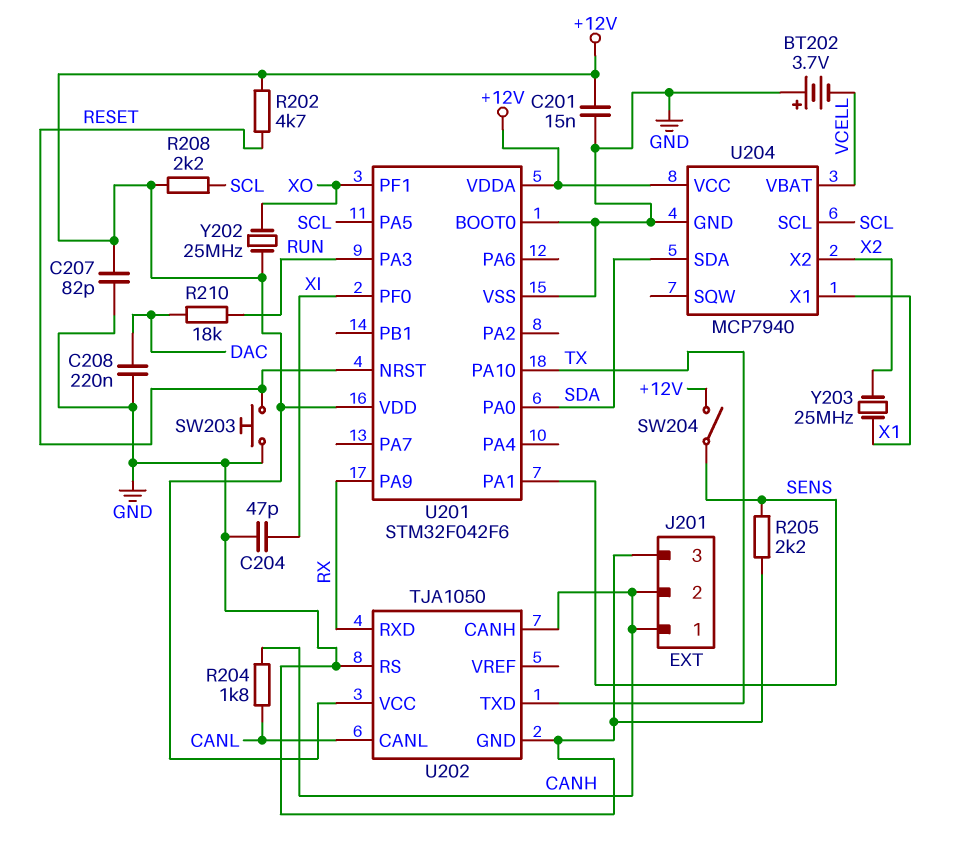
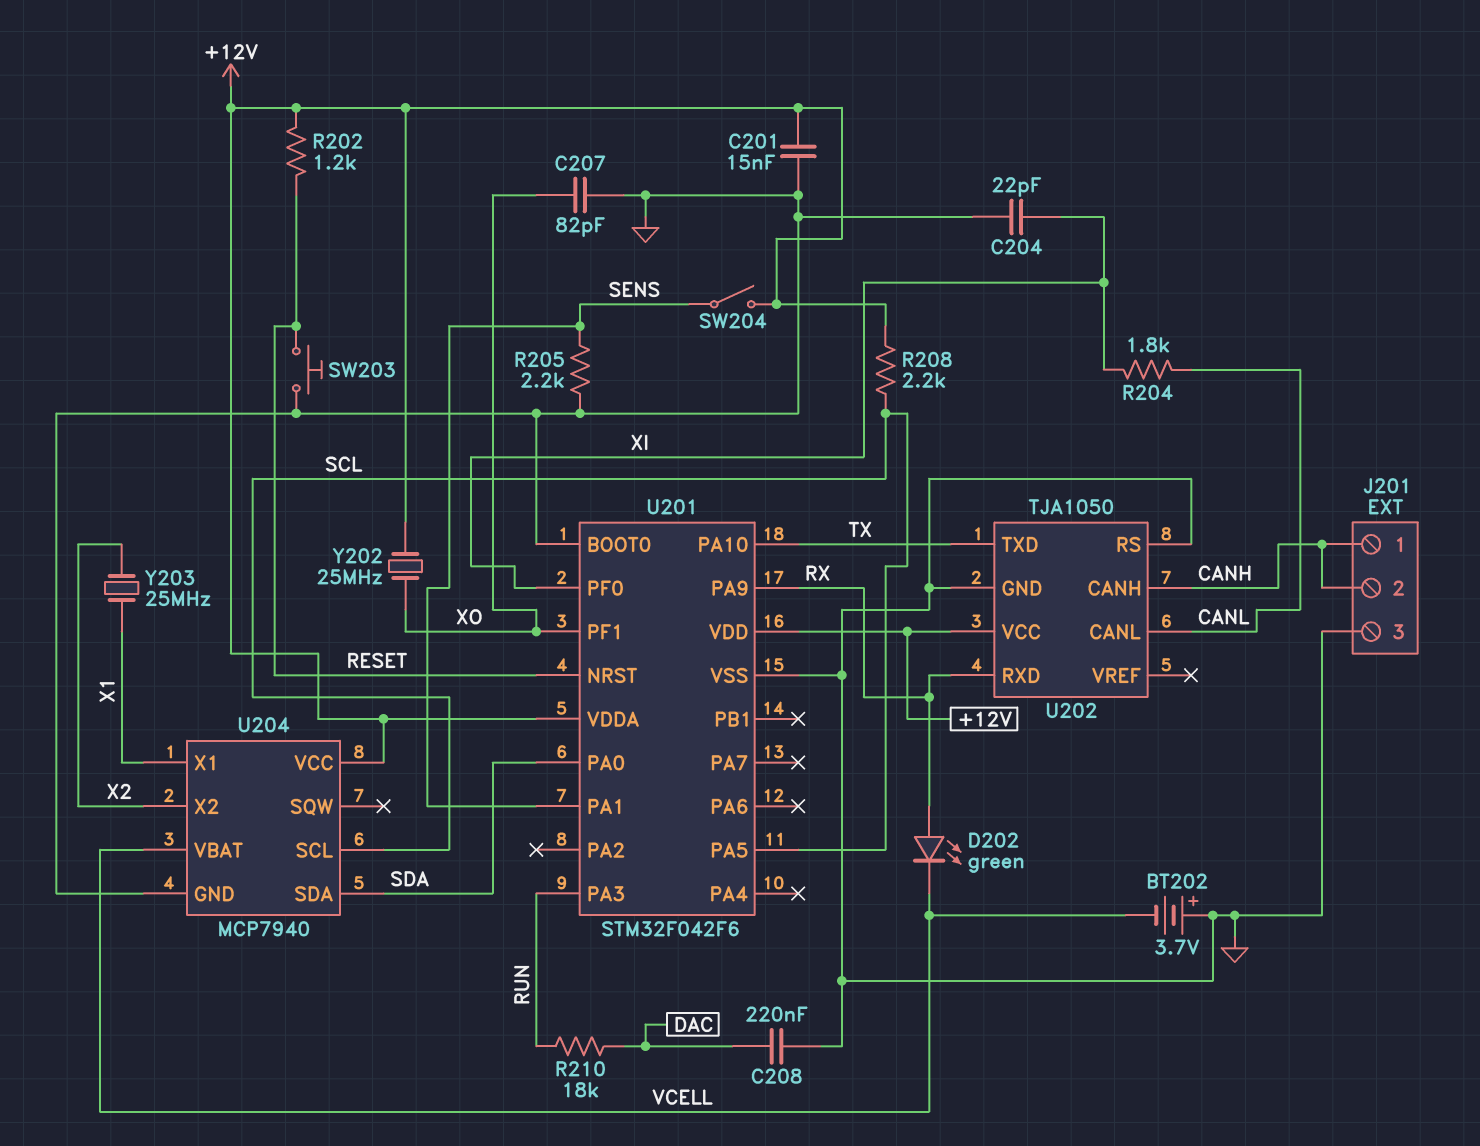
C204: 47pF (GND, XI) -> 22pF (GND, XI)
C207: 82pF (+12V, GND) -> 82pF (GND, XO)
D202: none -> LED green (A RX, K VCELL)
R202: 4.7k (+12V, RESET) -> 1.2k (+12V, RESET)
R204: 1.8k (CANH, CANL) -> 1.8k (CANL, XI)

